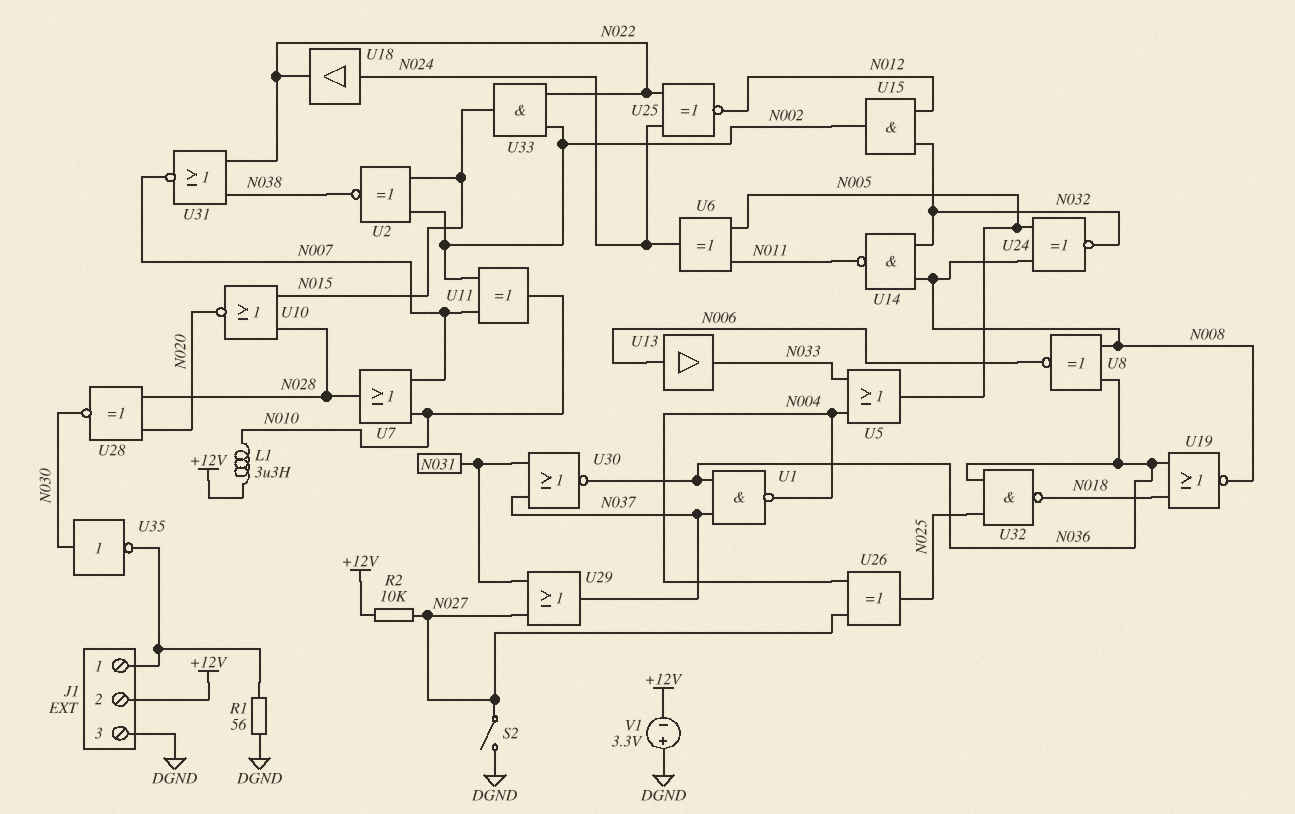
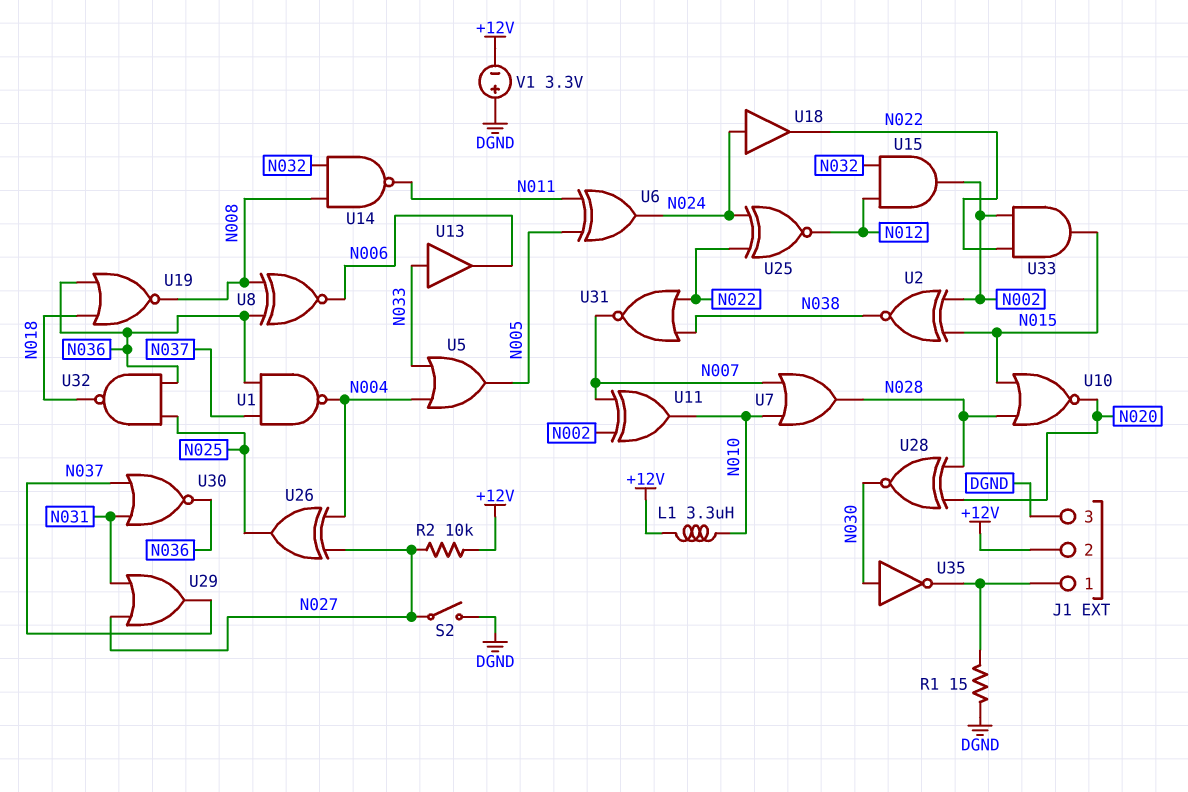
R1: 56 (DGND, J1/1) -> 15 (DGND, J1/1)
U13: buffer (in N006, out N033) -> buffer (in N033, out N006)
U24: XNOR (in N005, in N008, out N032) -> none

